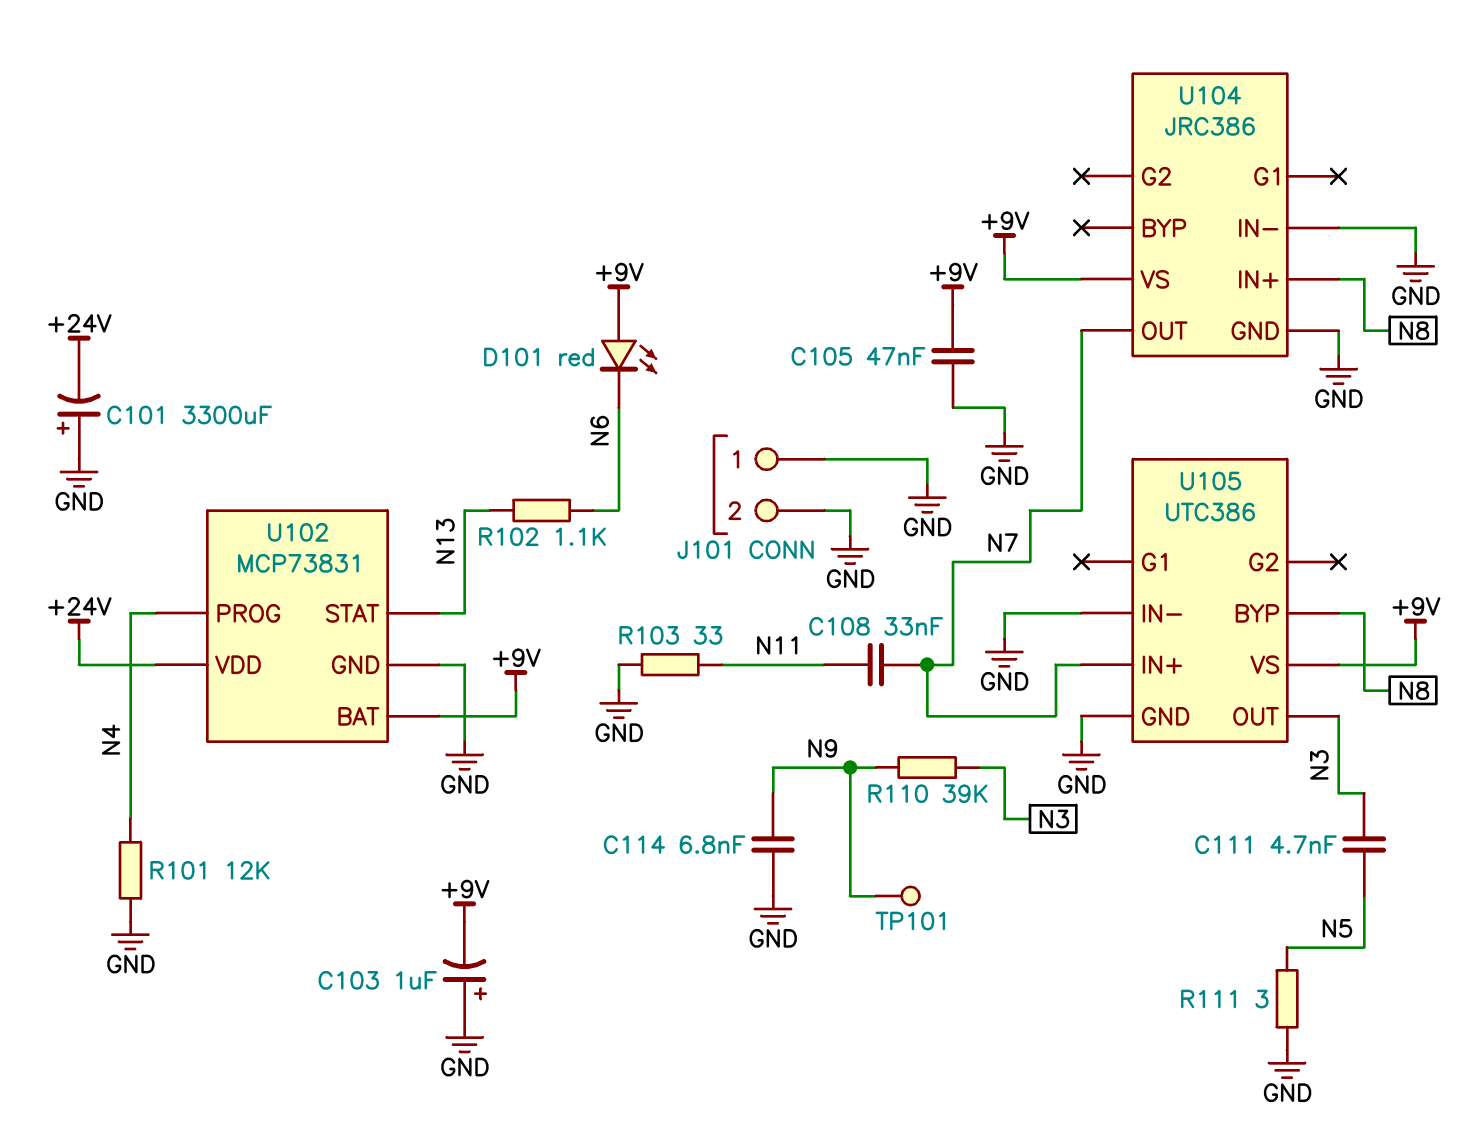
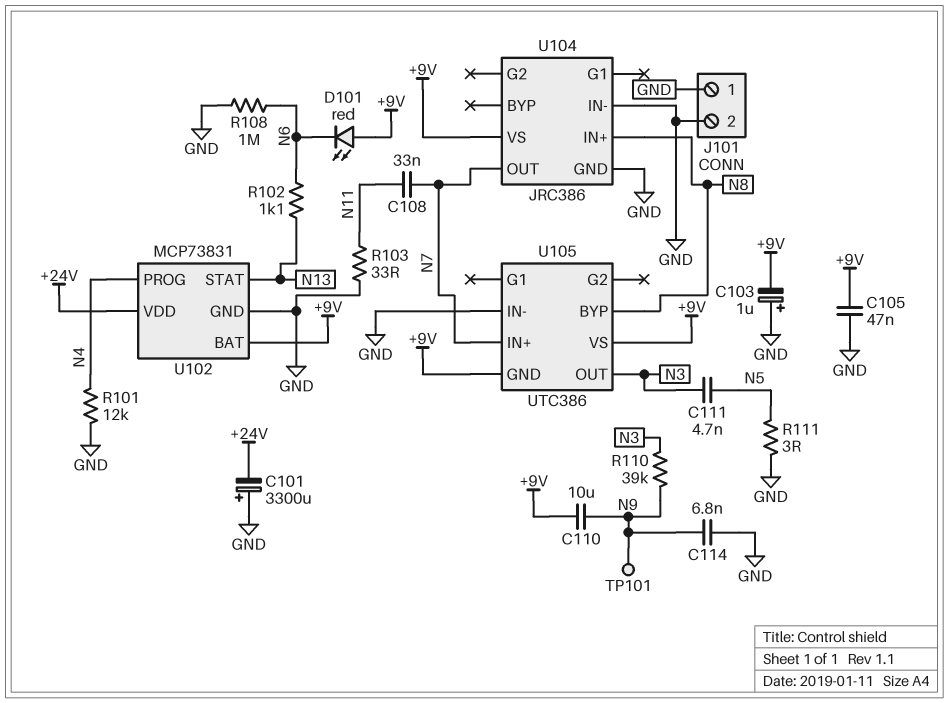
C110: none -> 10uF (+9V, N9)
R108: none -> 1M (GND, N6)
U105 pin GND: GND -> +9V

